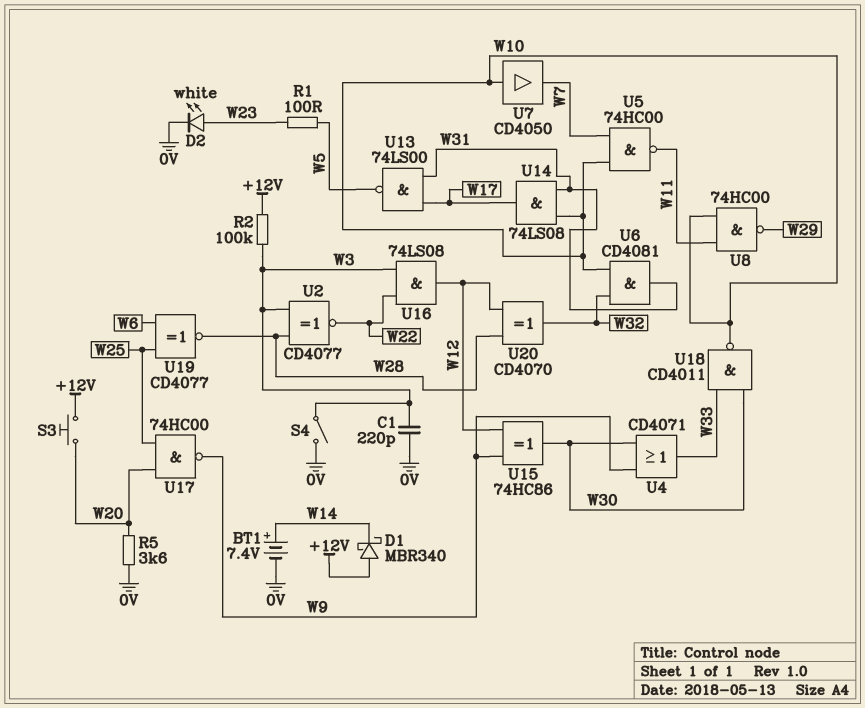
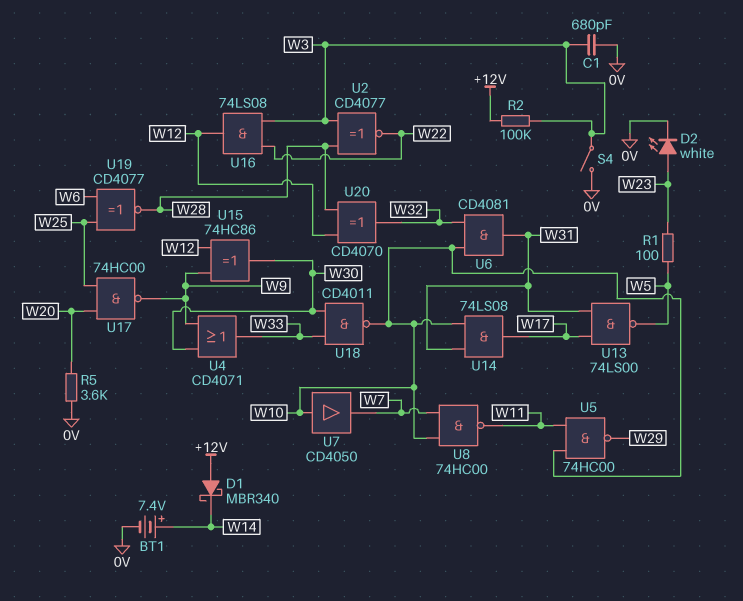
C1: 220pF (0V, W3) -> 680pF (0V, W3)
S3: button (+12V, W20) -> none
U5: NAND 74HC00 (in W7, in W10, out W11) -> NAND 74HC00 (in W10, in W11, out W29)
U8: NAND 74HC00 (in W10, in W11, out W29) -> NAND 74HC00 (in W7, in W10, out W11)

